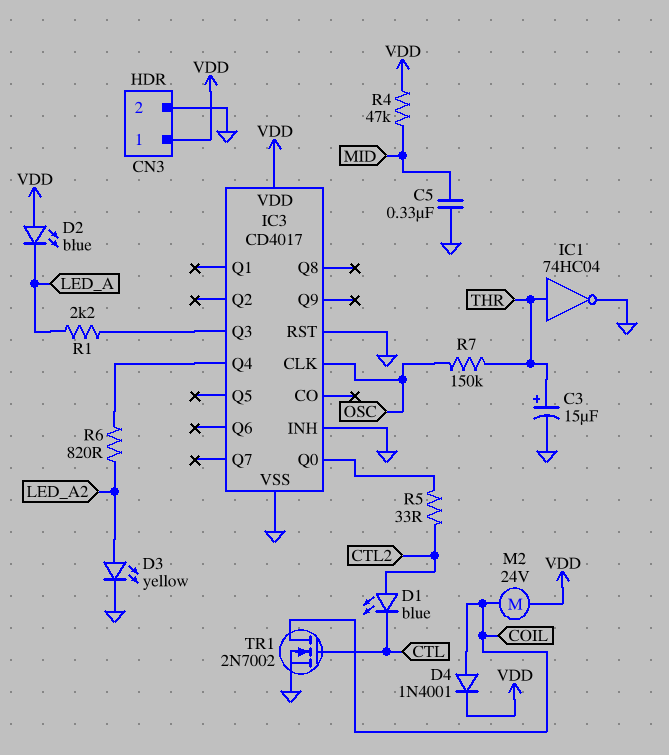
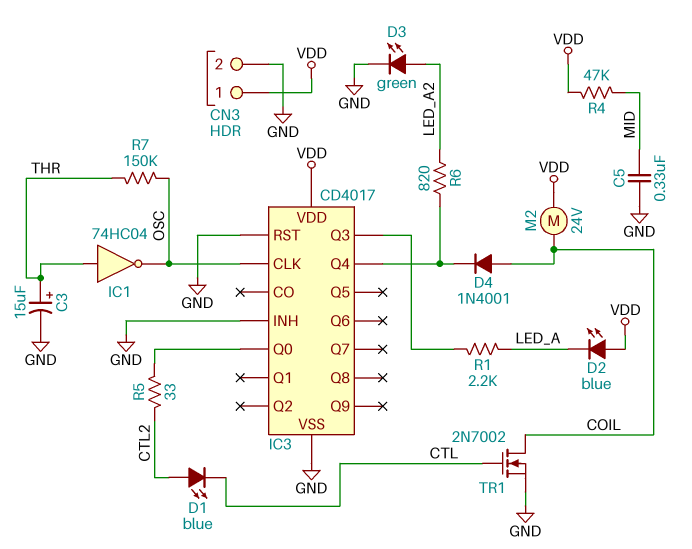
D3: LED yellow (A LED_A2, K GND) -> LED green (A LED_A2, K GND)
D4: diode 1N4001 (A COIL, K VDD) -> diode 1N4001 (A COIL, K IC3/Q4)
IC1: NOT 74HC04 (in THR, out GND) -> NOT 74HC04 (in THR, out OSC)

